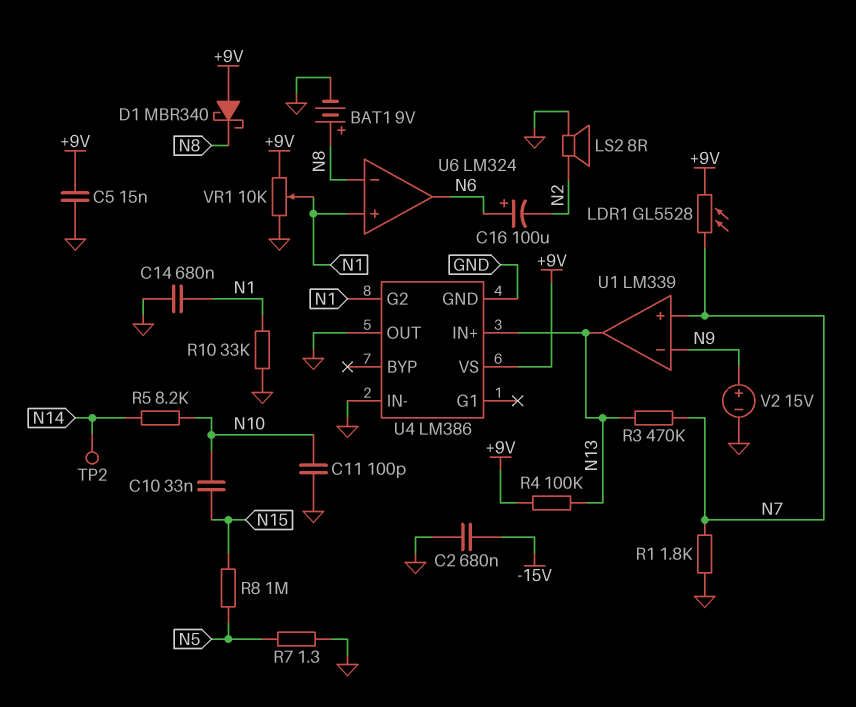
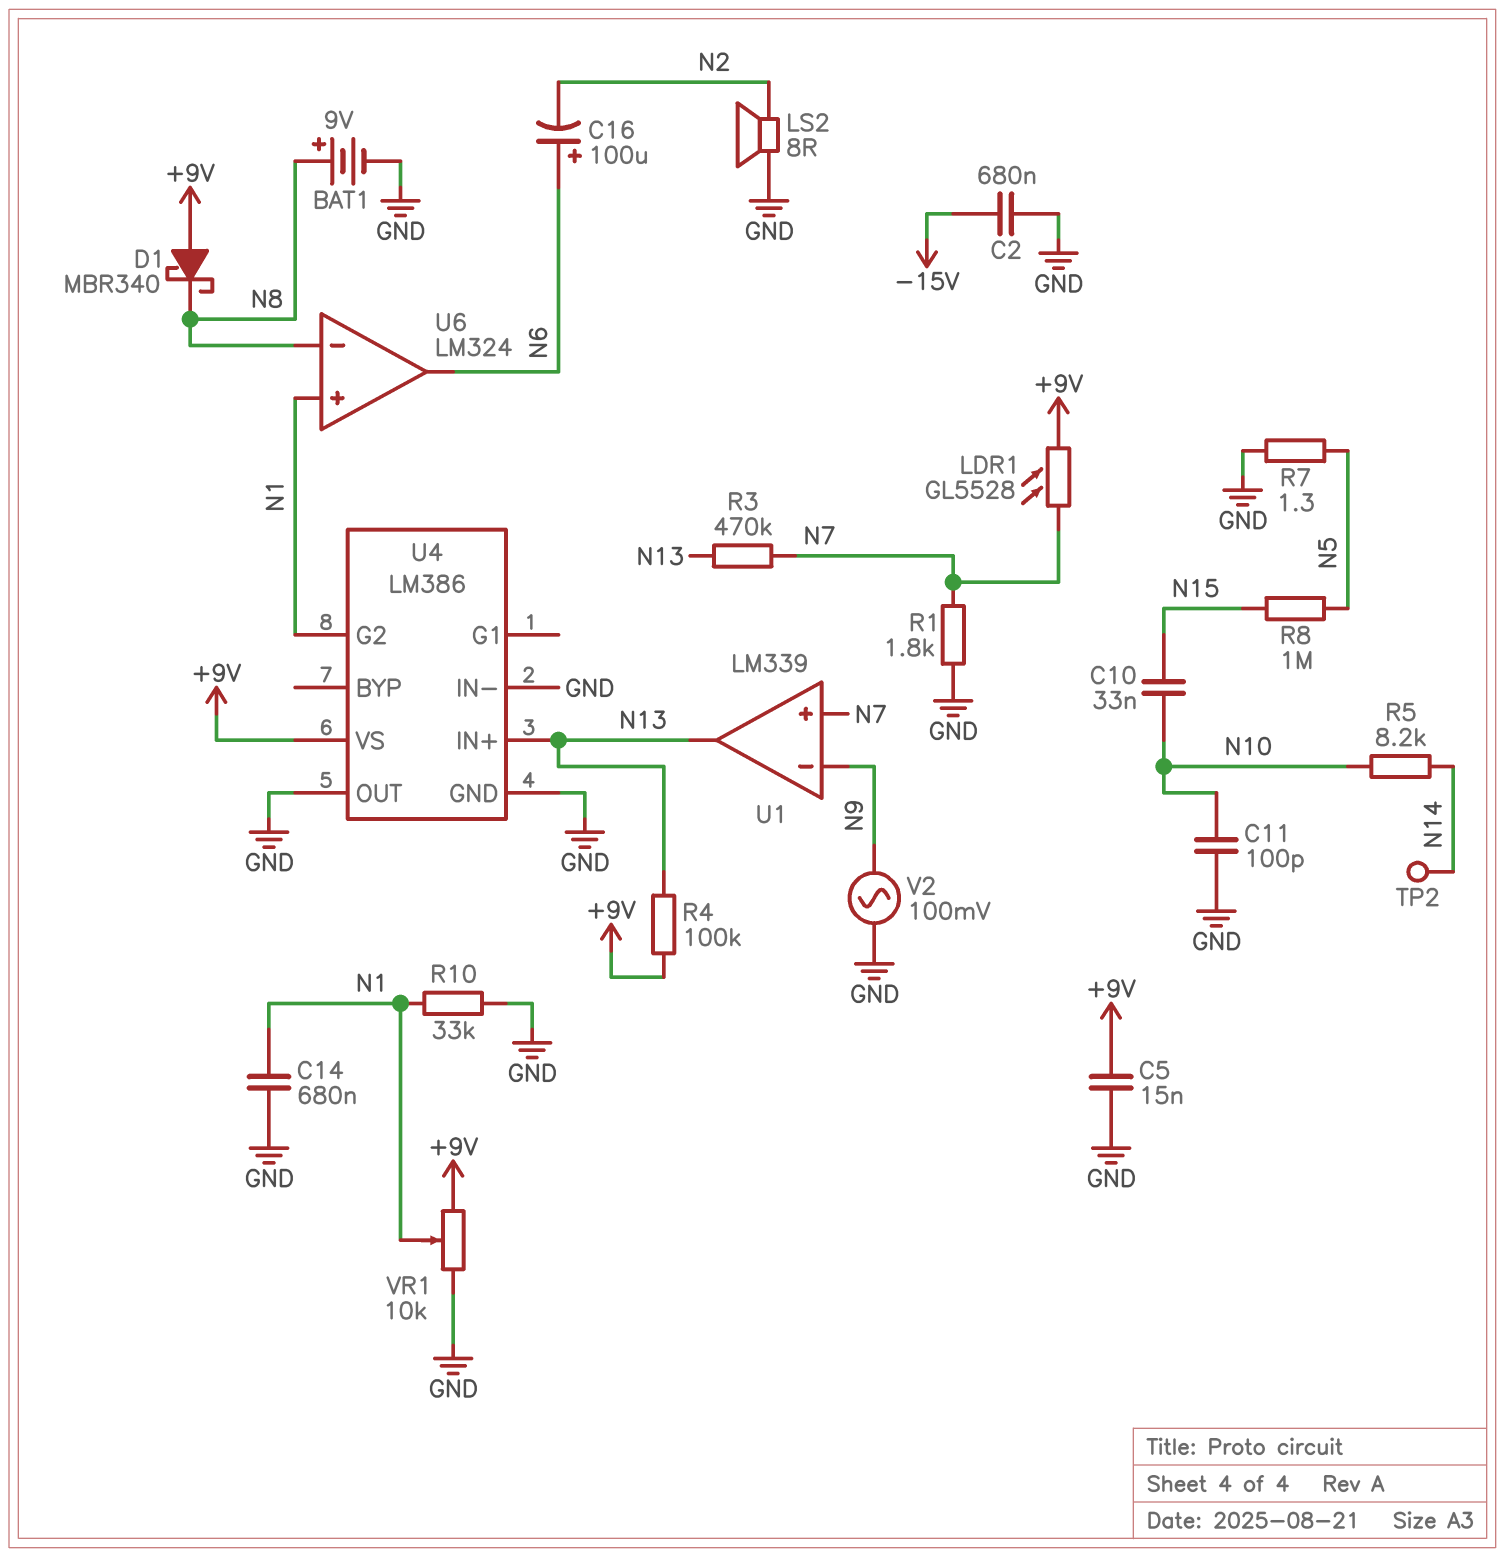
V2: 15V (plus N9, minus GND) -> AC 100mV (GND, N9)

